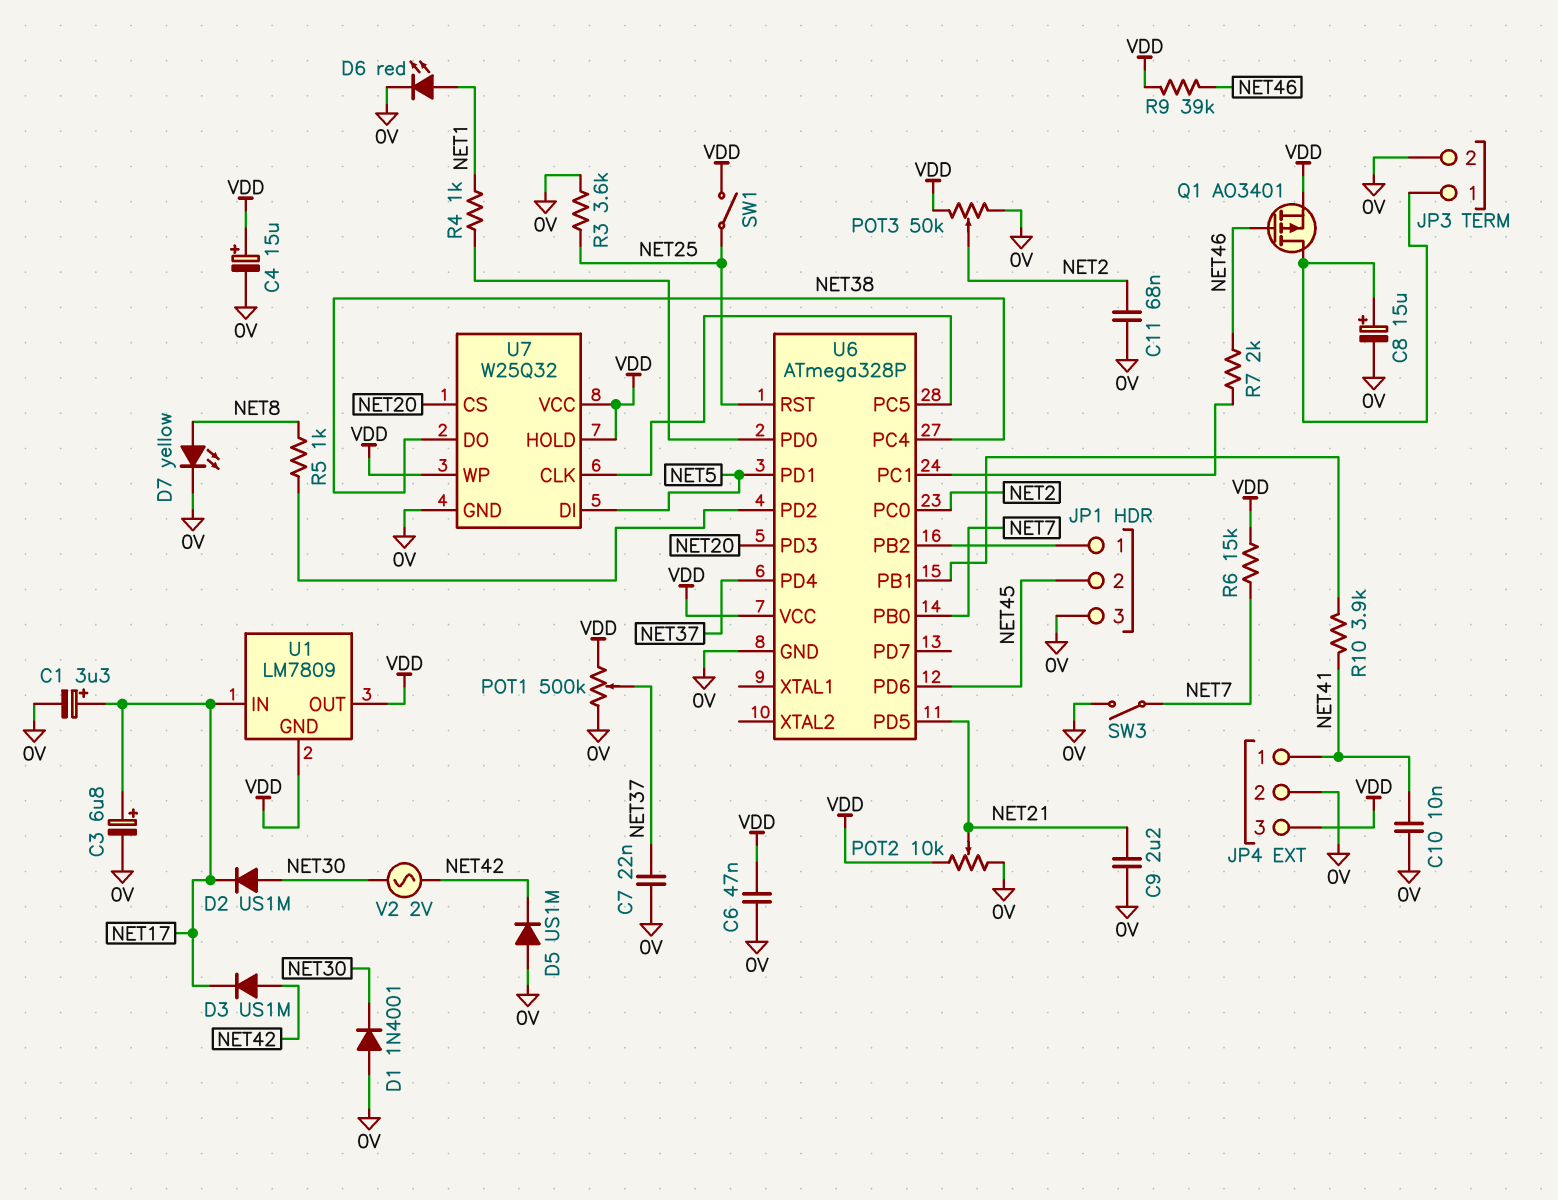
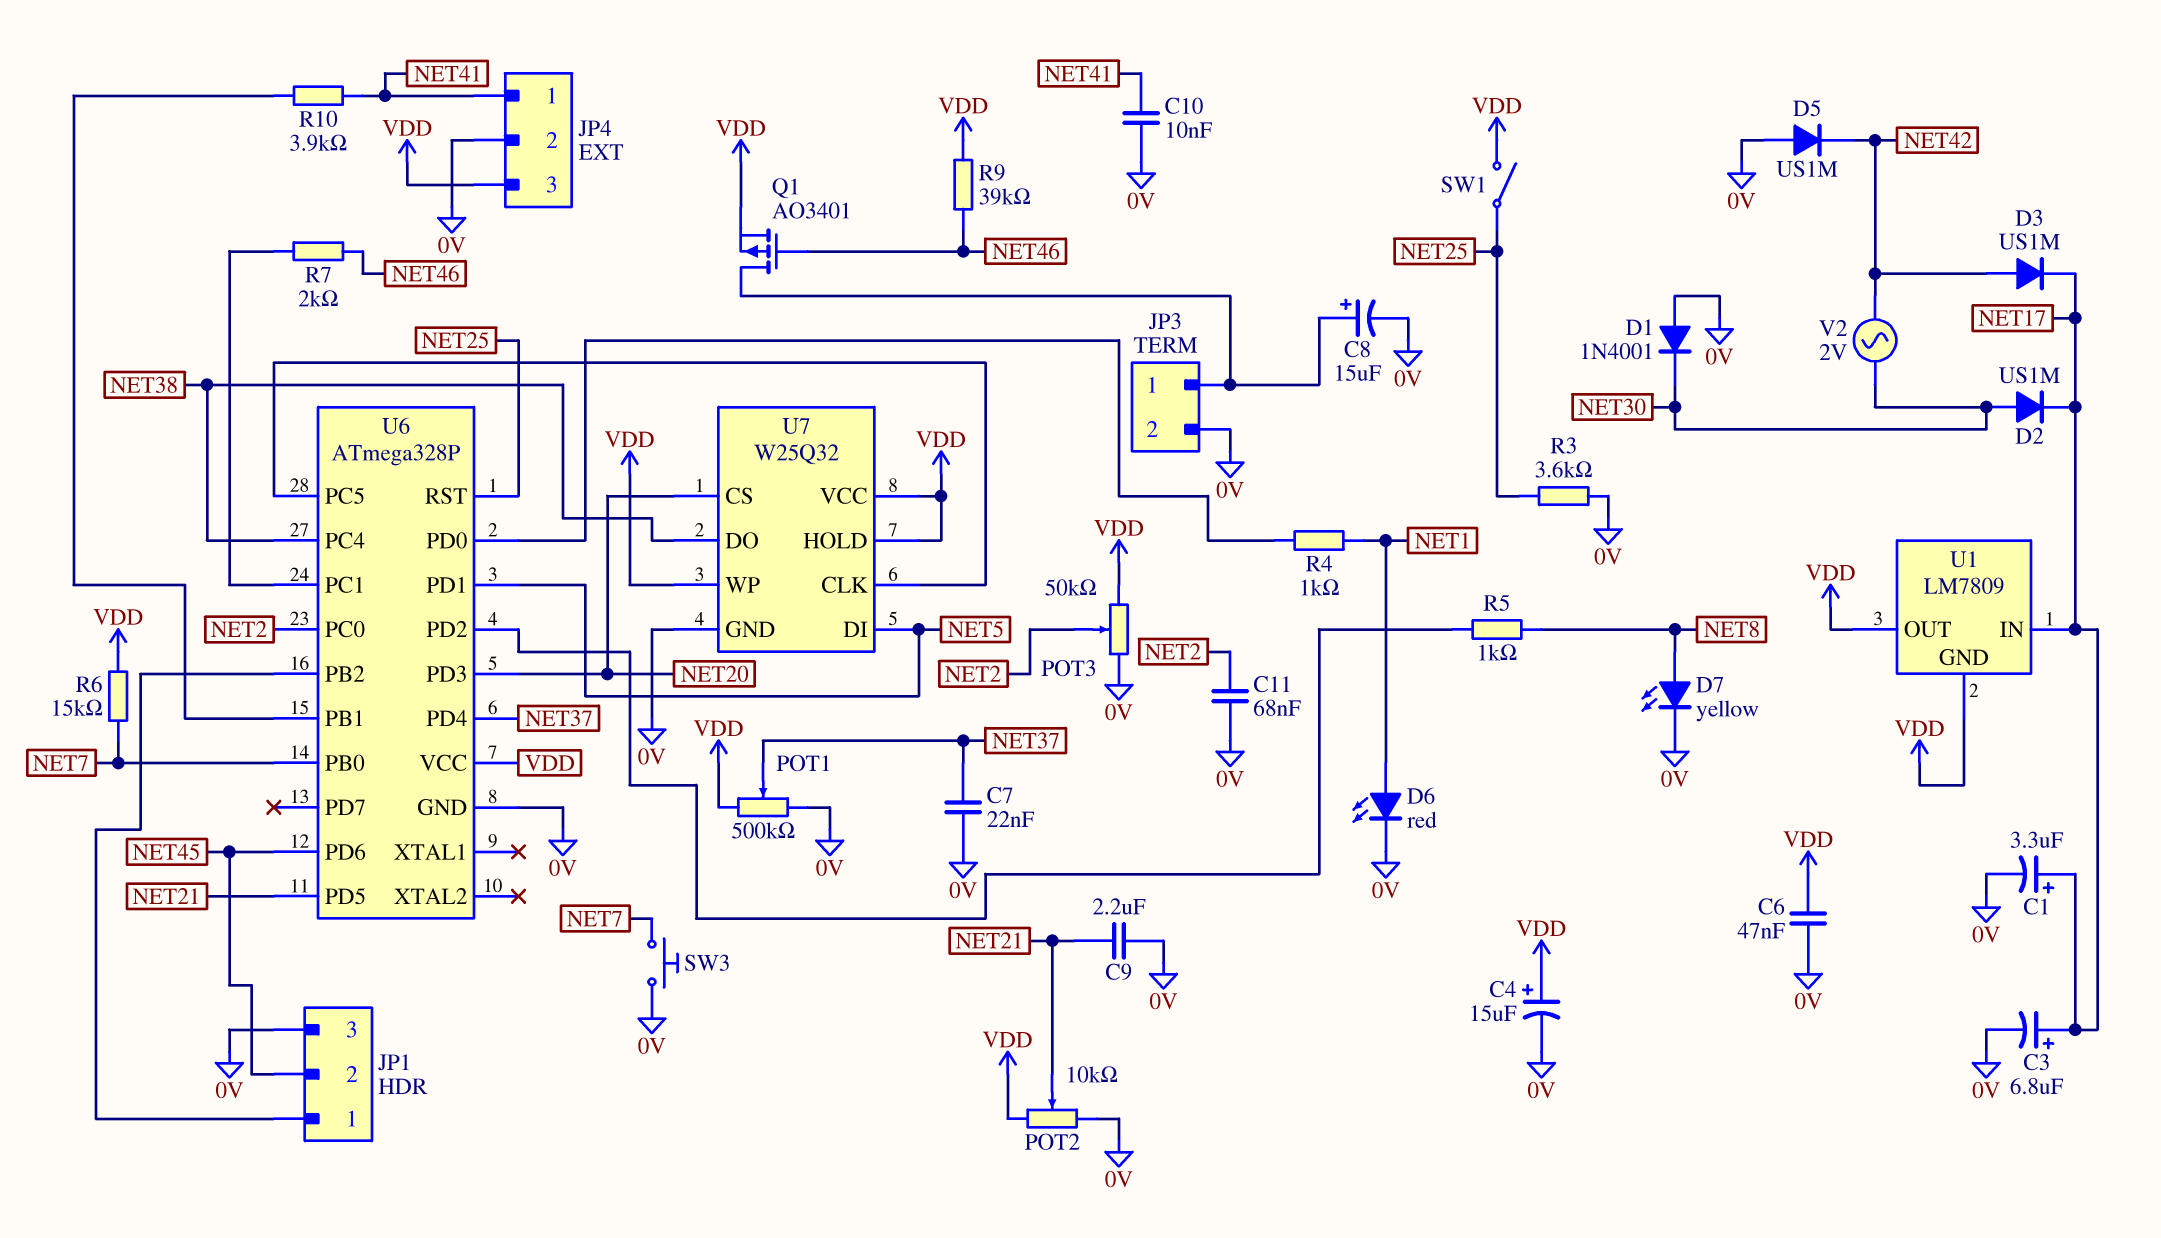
SW3: switch (0V, NET7) -> button (0V, NET7)

